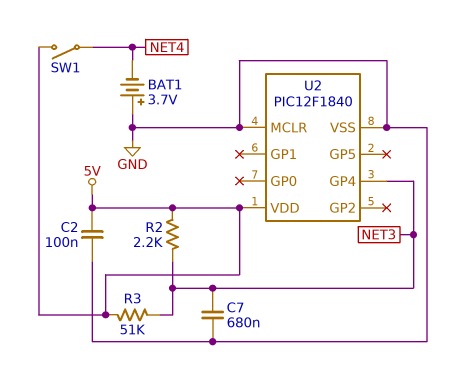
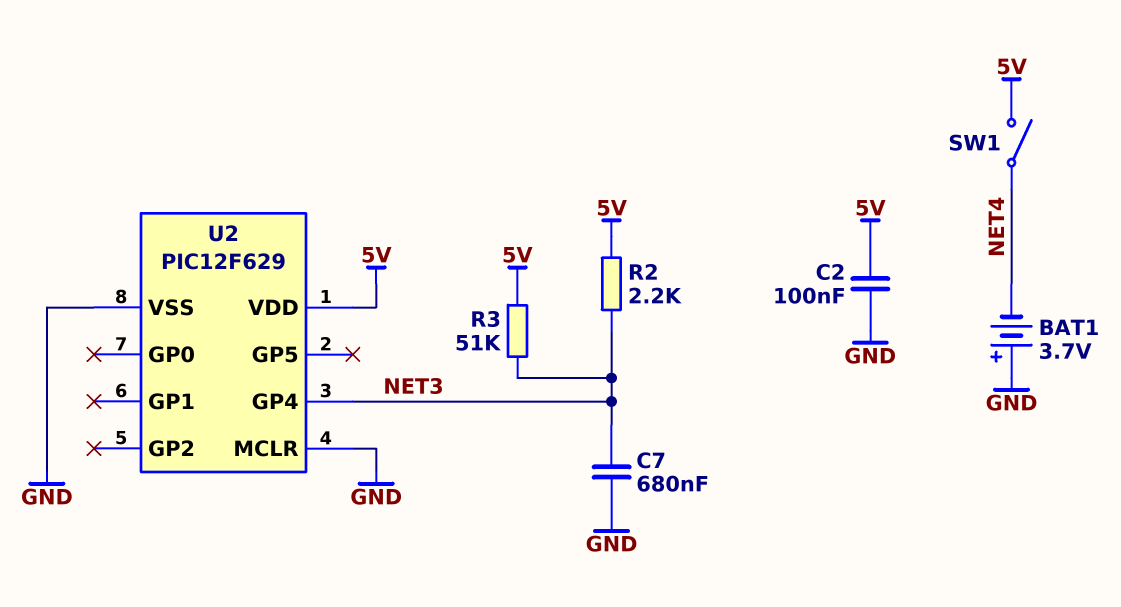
U2: PIC12F1840 -> PIC12F629

